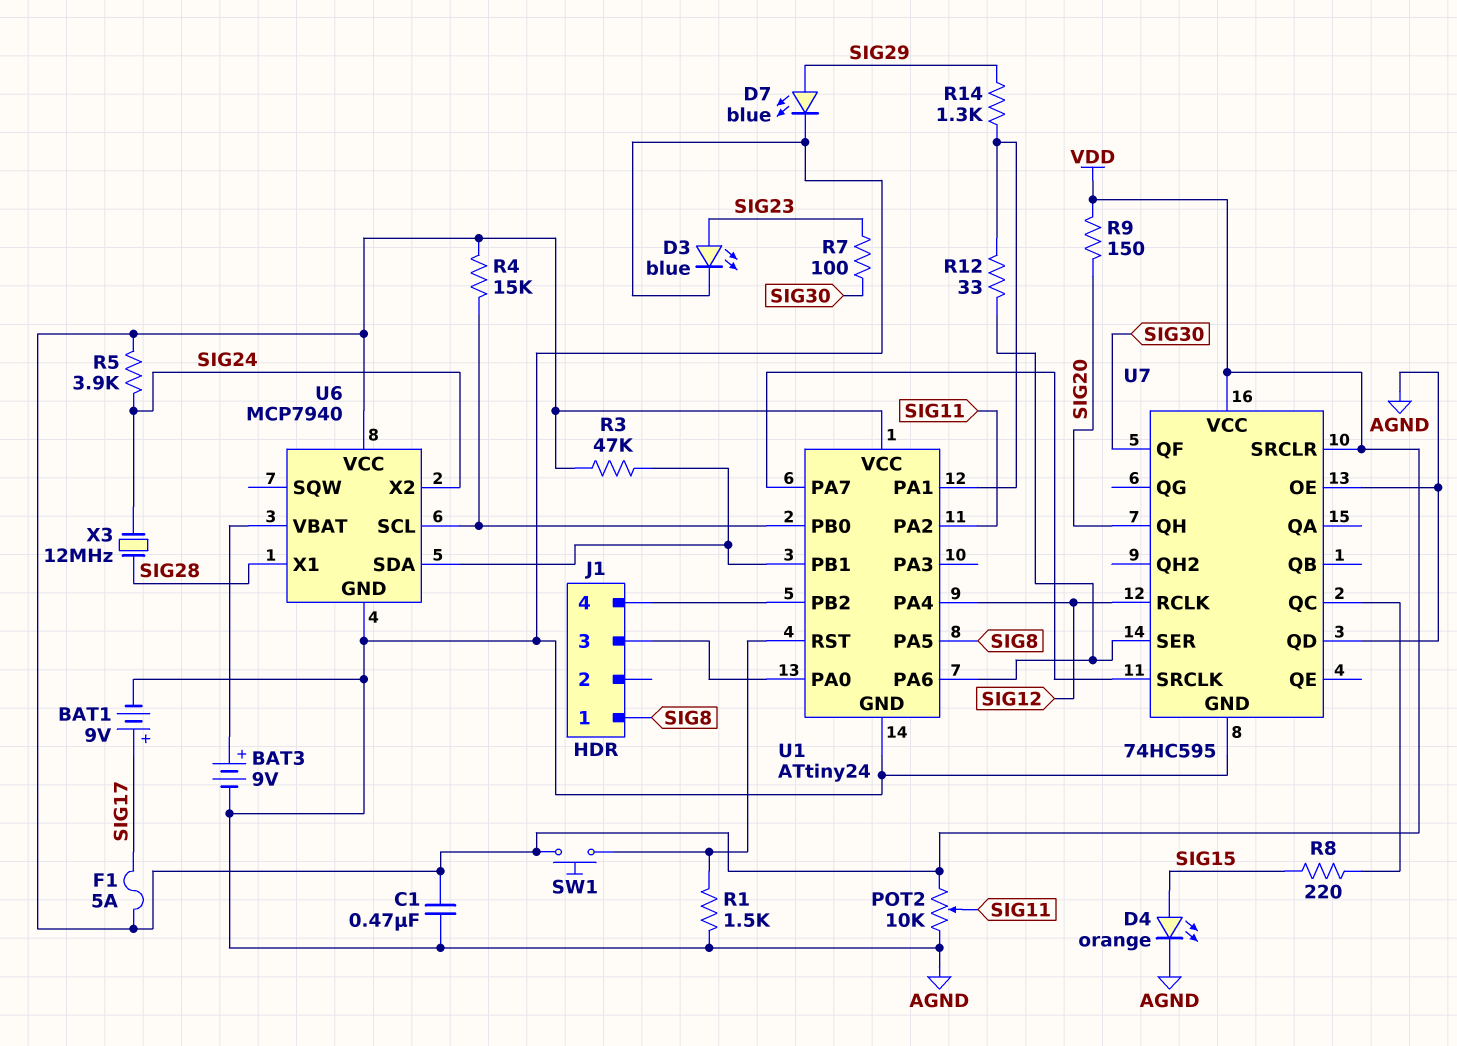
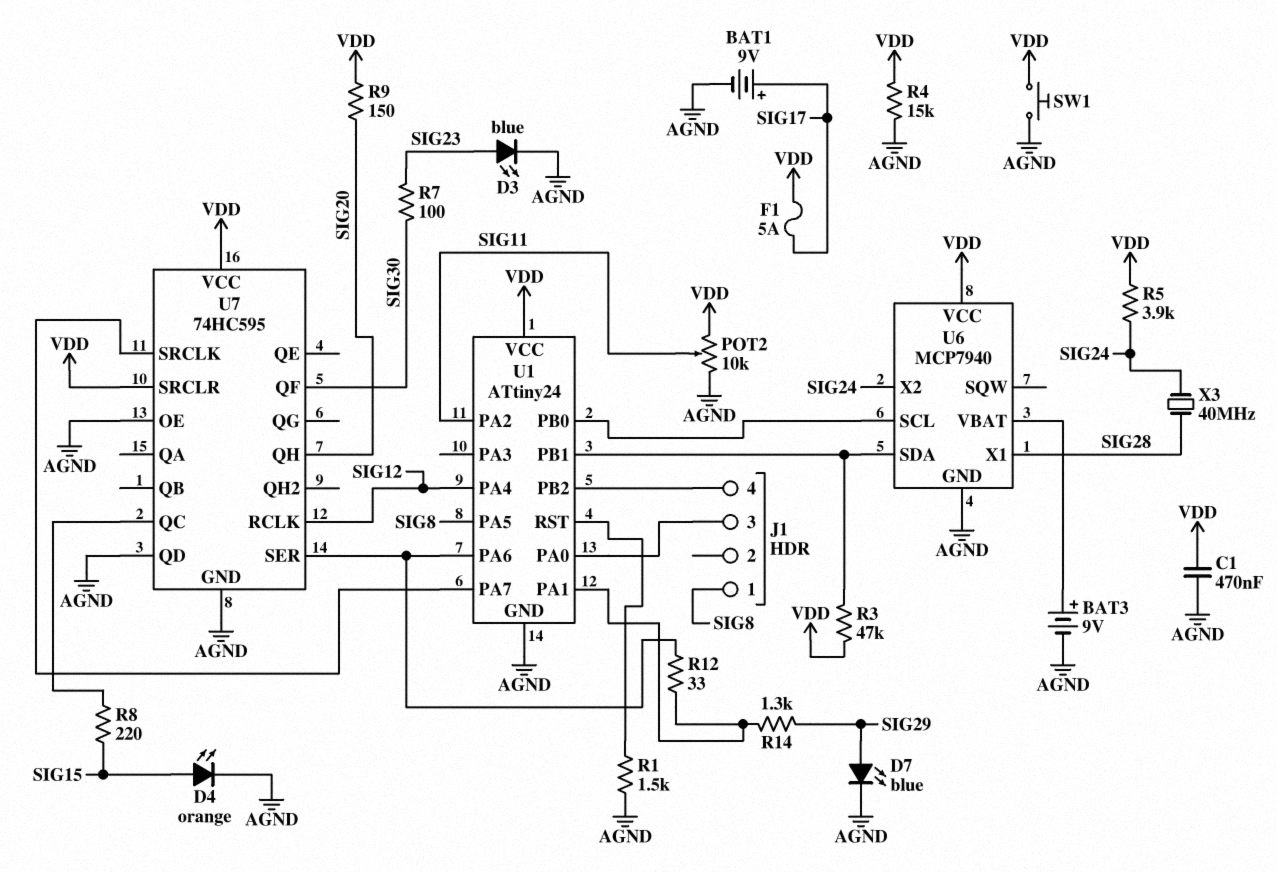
R4: 15k (U1/PB0, VDD) -> 15k (AGND, VDD)
SW1: button (U1/RST, VDD) -> button (AGND, VDD)
X3: 12MHz (SIG24, SIG28) -> 40MHz (SIG24, SIG28)

